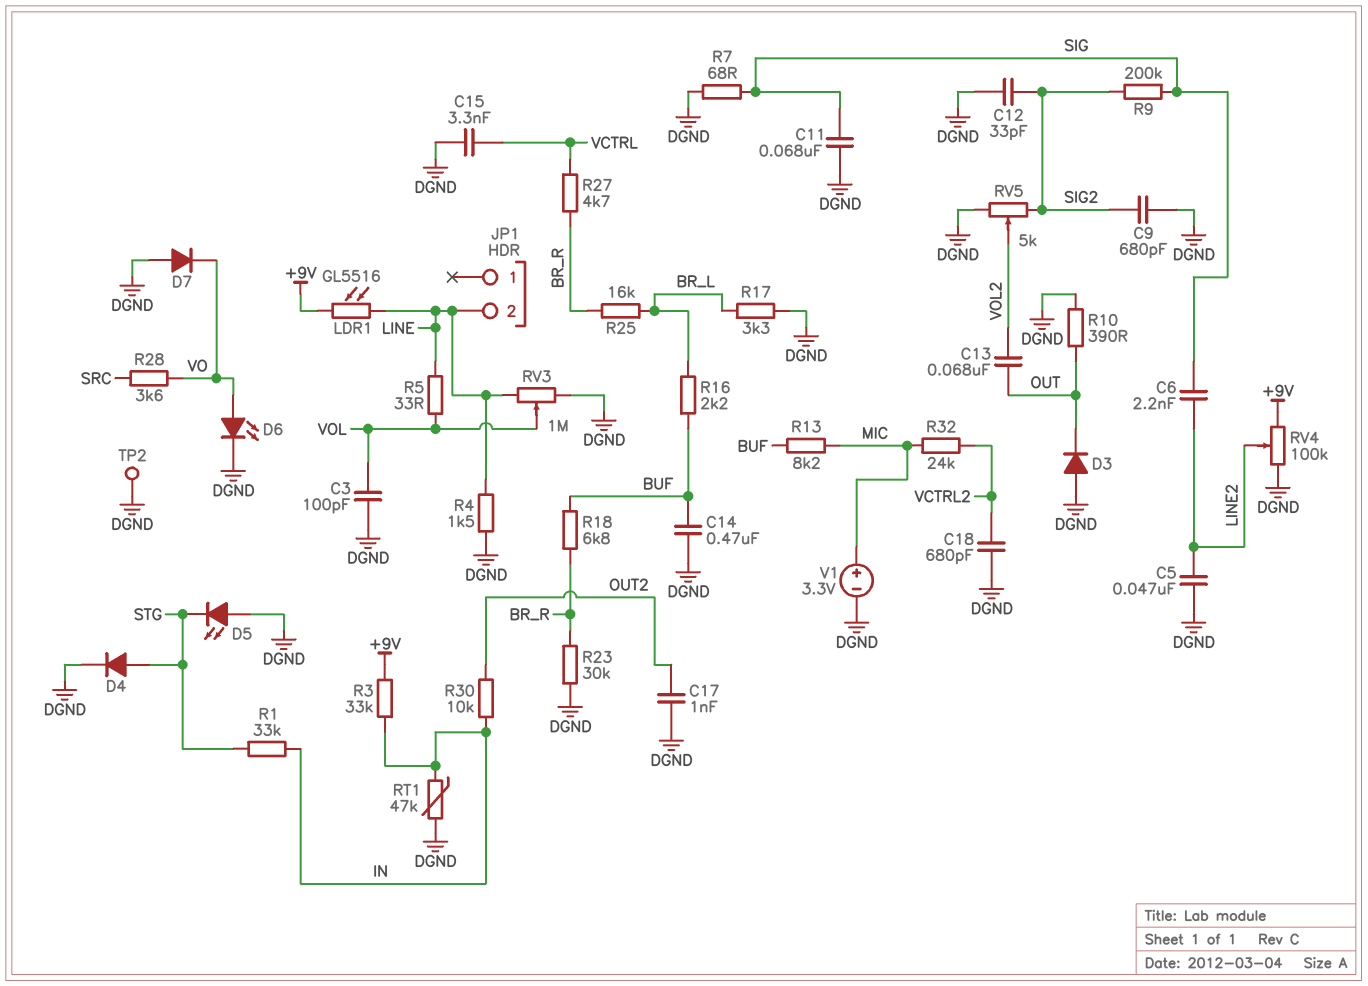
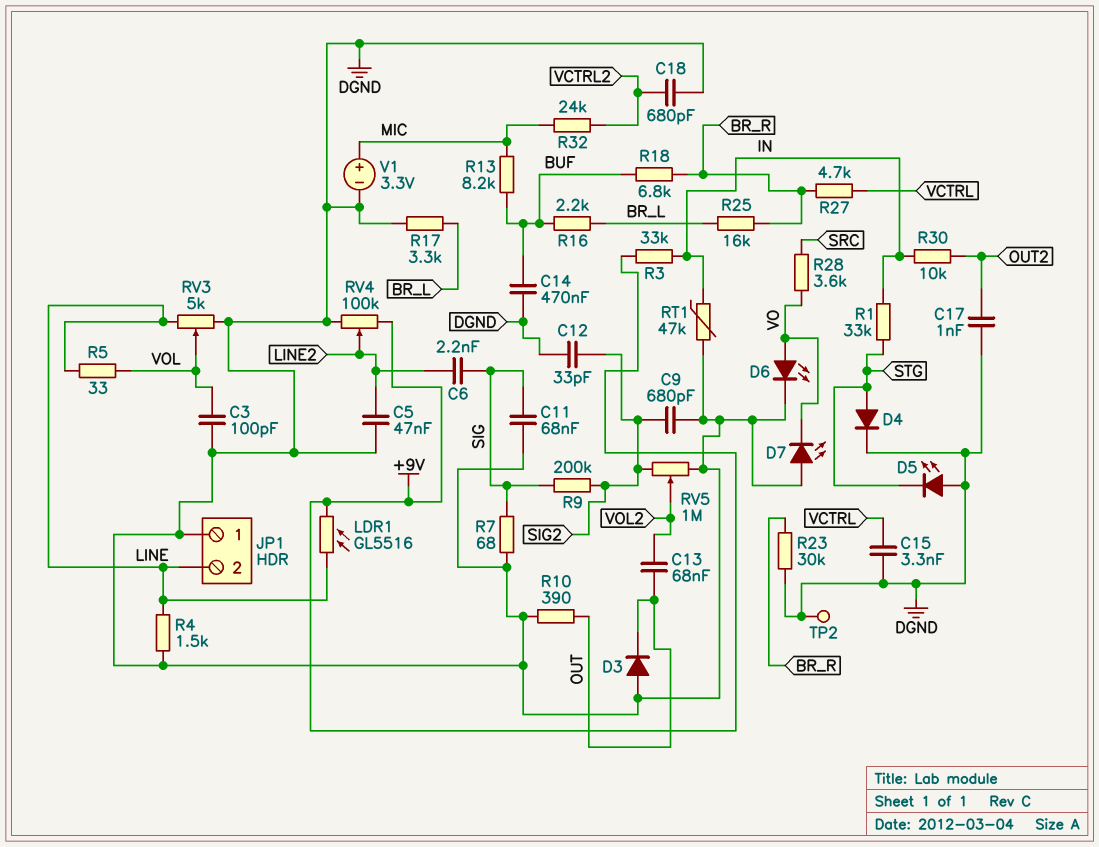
D7: diode (A DGND, K VO) -> LED (A DGND, K VO)
JP1 pin 1: none -> DGND
RV3: 1M (DGND, LINE, wiper VOL) -> 5k (DGND, LINE, wiper VOL)
RV5: 5k (DGND, SIG2, wiper VOL2) -> 1M (DGND, SIG2, wiper VOL2)

